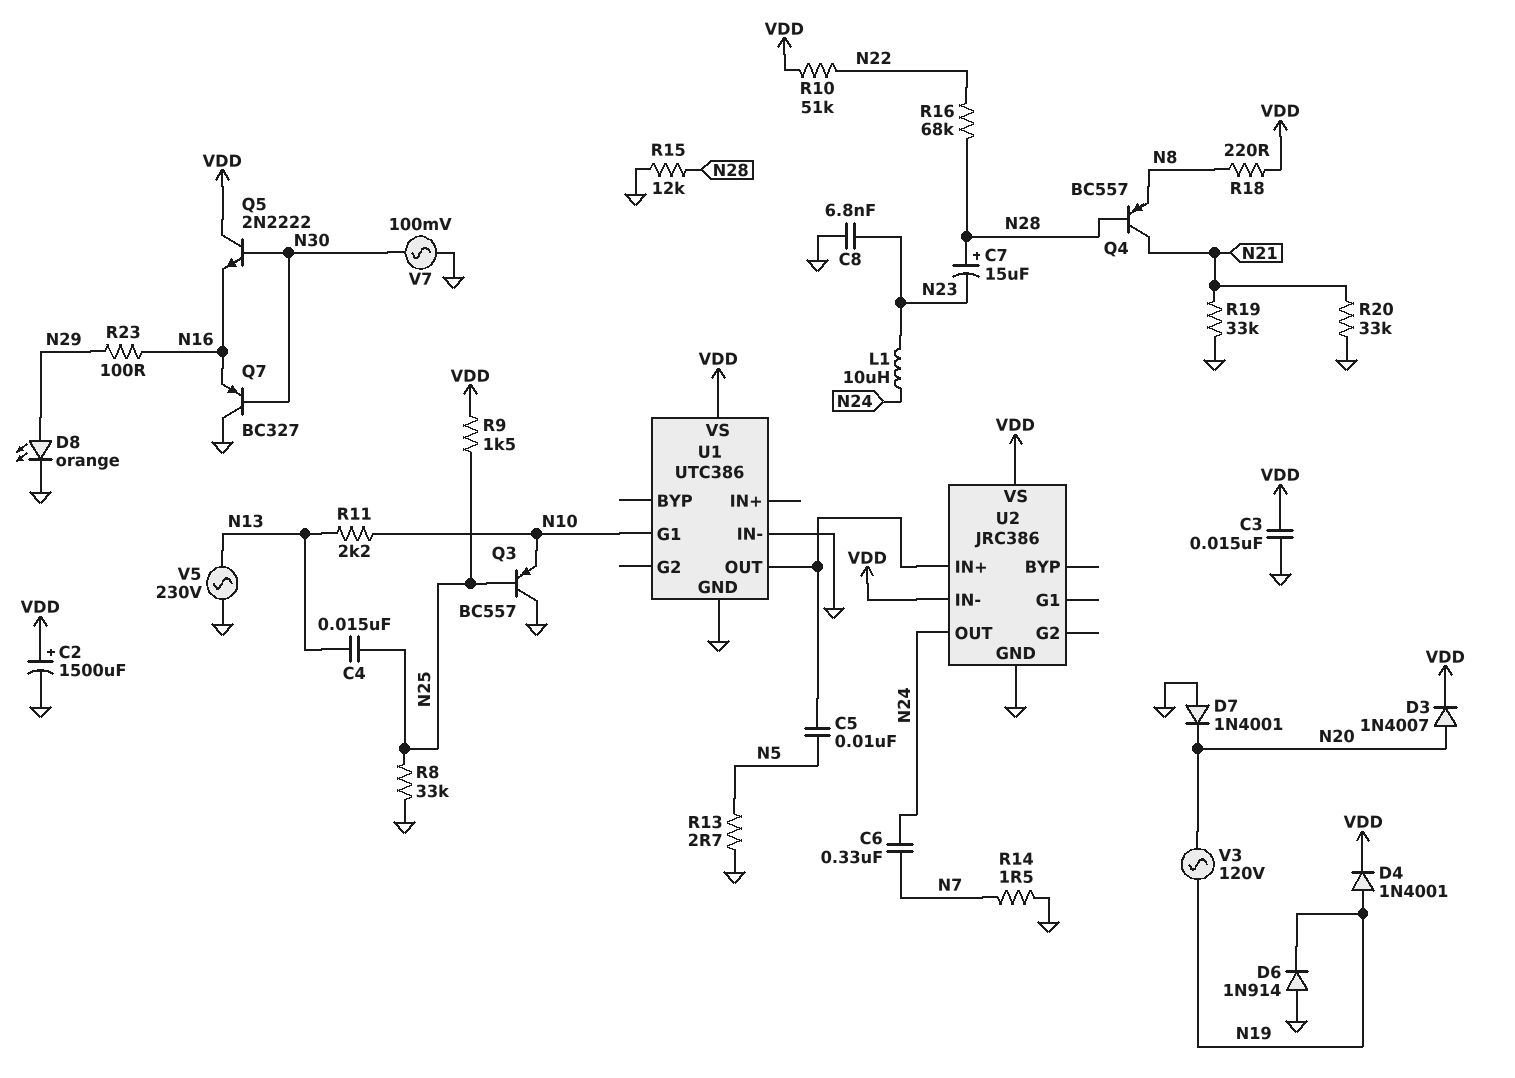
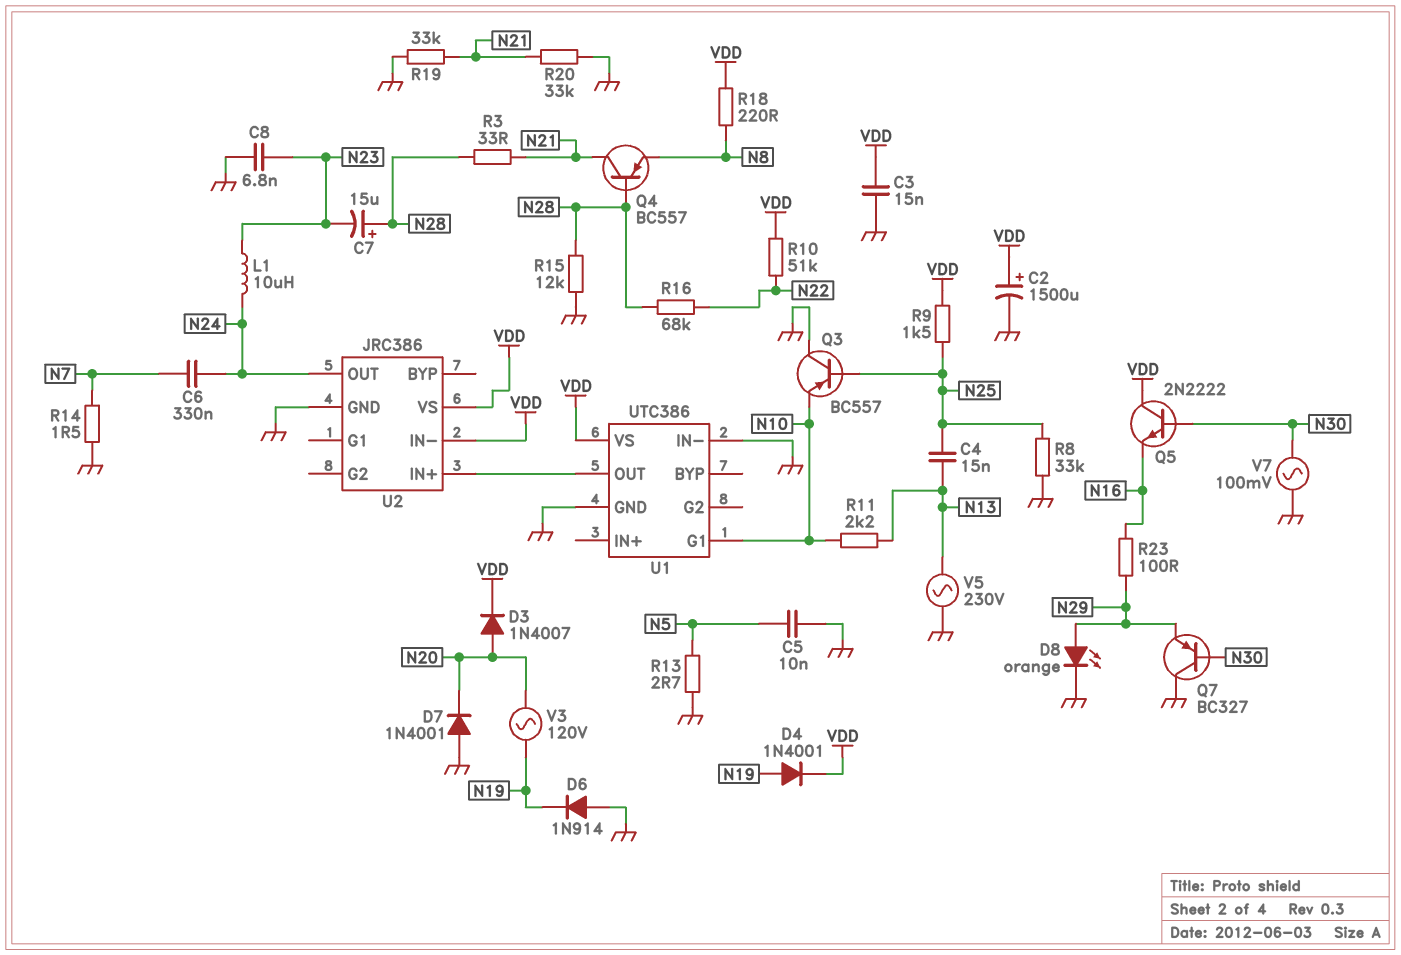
C5: 10nF (N5, U1/OUT) -> 10nF (GND, N5)
Q7: PNP BC327 (B N30, C GND, E N16) -> PNP BC327 (B N30, C GND, E N29)
R3: none -> 33 (N21, N28)

